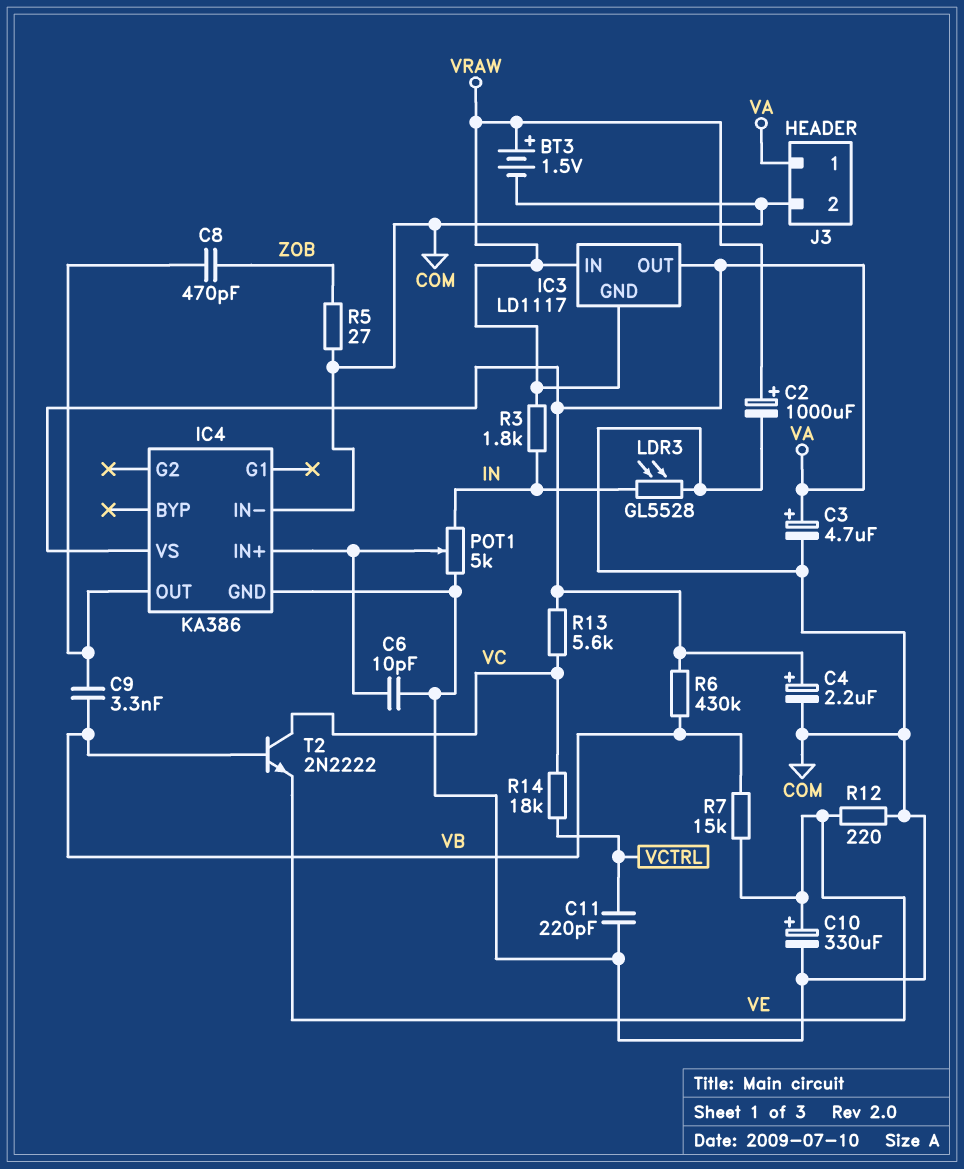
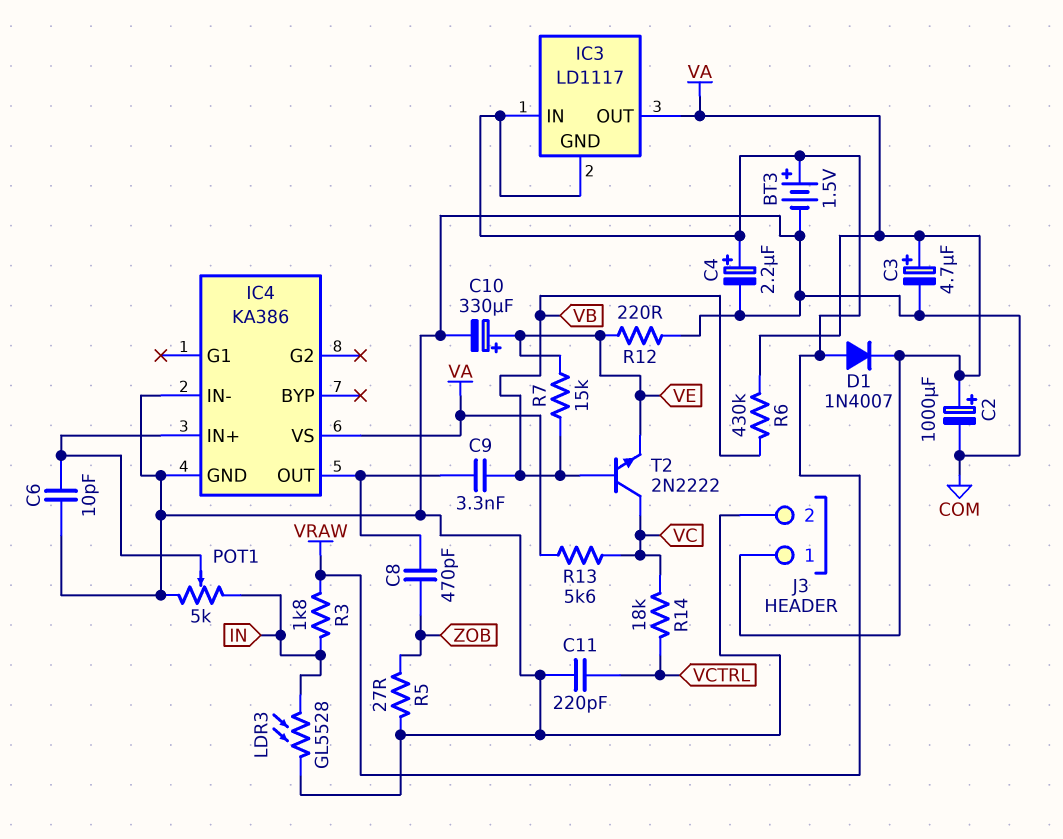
C2: 1000uF (plus VRAW, minus COM) -> 1000uF (plus VA, minus COM)
C4: 2.2uF (plus VA, minus COM) -> 2.2uF (plus VRAW, minus COM)
D1: none -> diode 1N4007 (A VRAW, K VA)

